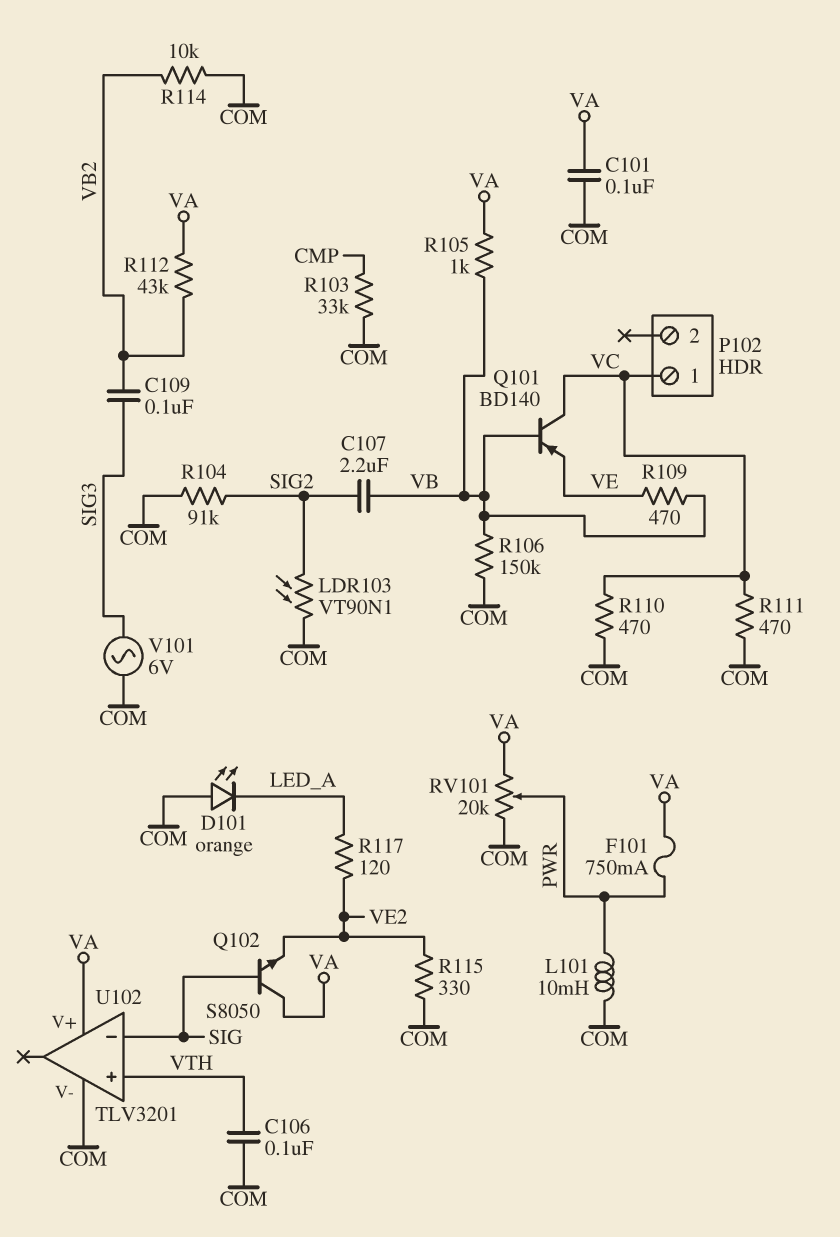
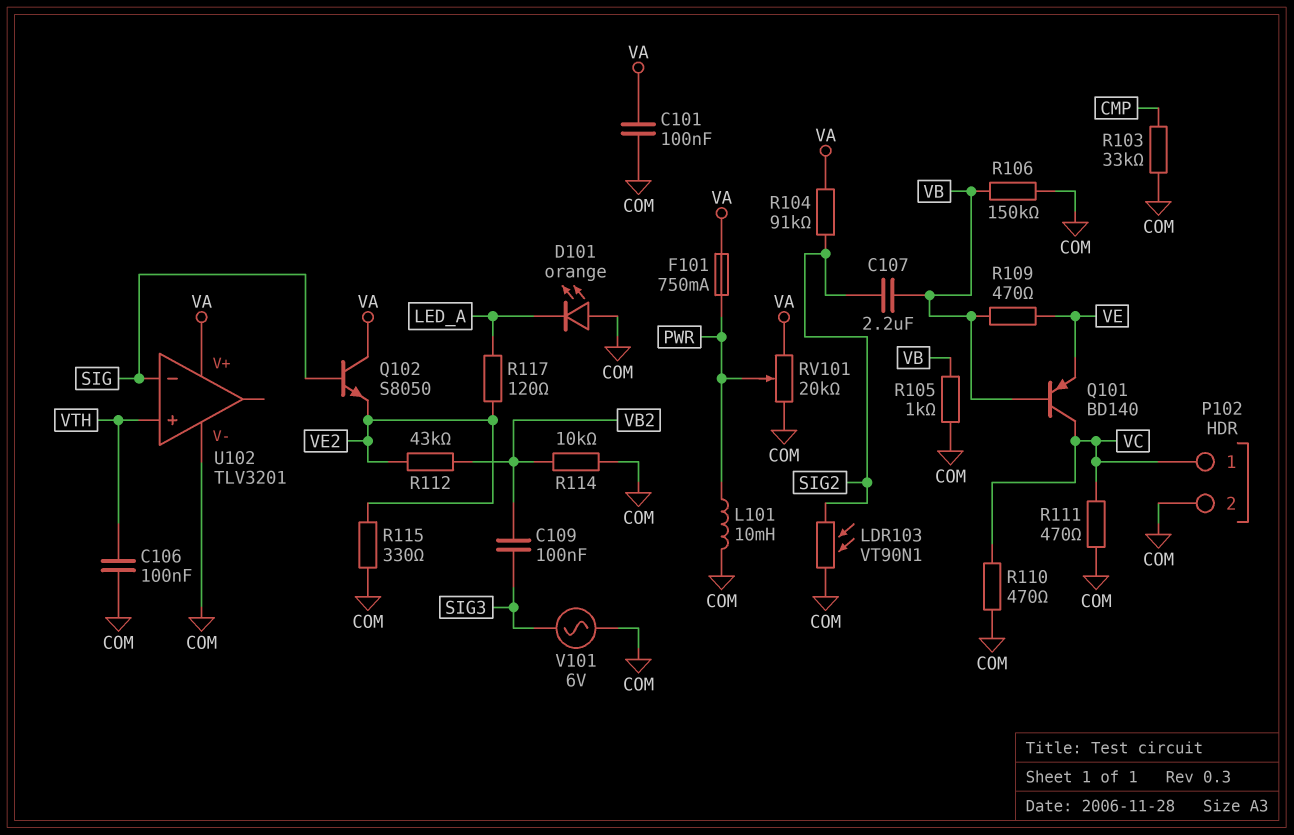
P102 pin 2: none -> COM
R104: 91k (COM, SIG2) -> 91k (SIG2, VA)
R105: 1k (VA, VB) -> 1k (COM, VB)
R112: 43k (VA, VB2) -> 43k (VB2, VE2)

